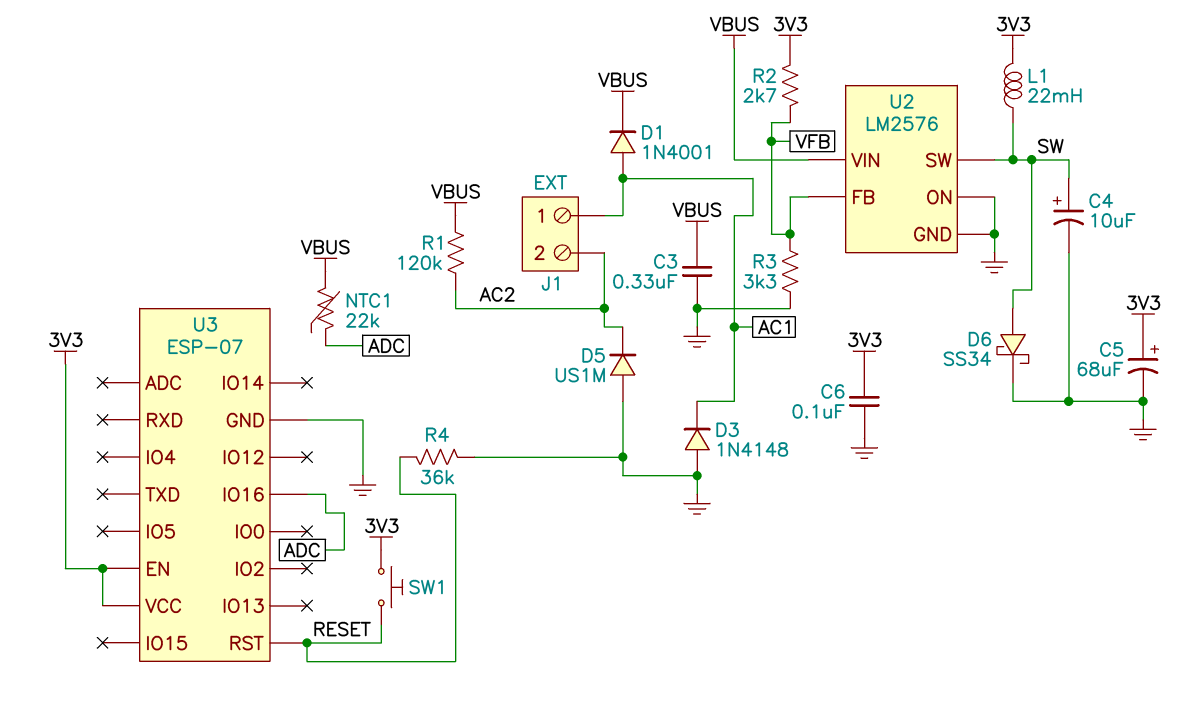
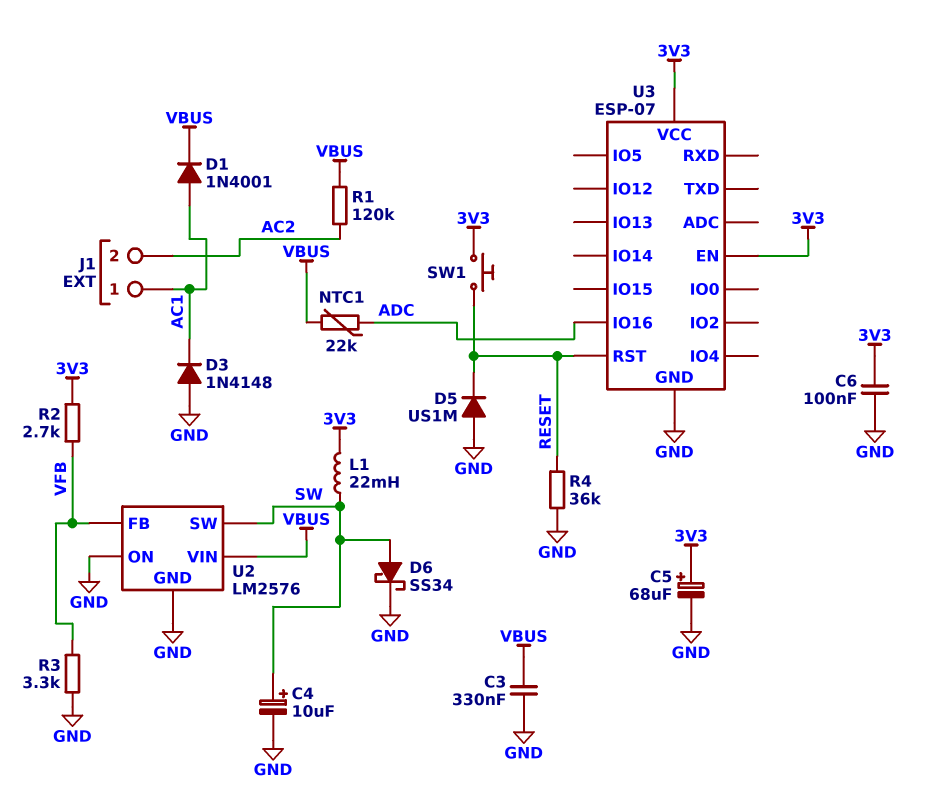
D5: diode US1M (A GND, K AC2) -> diode US1M (A GND, K RESET)

